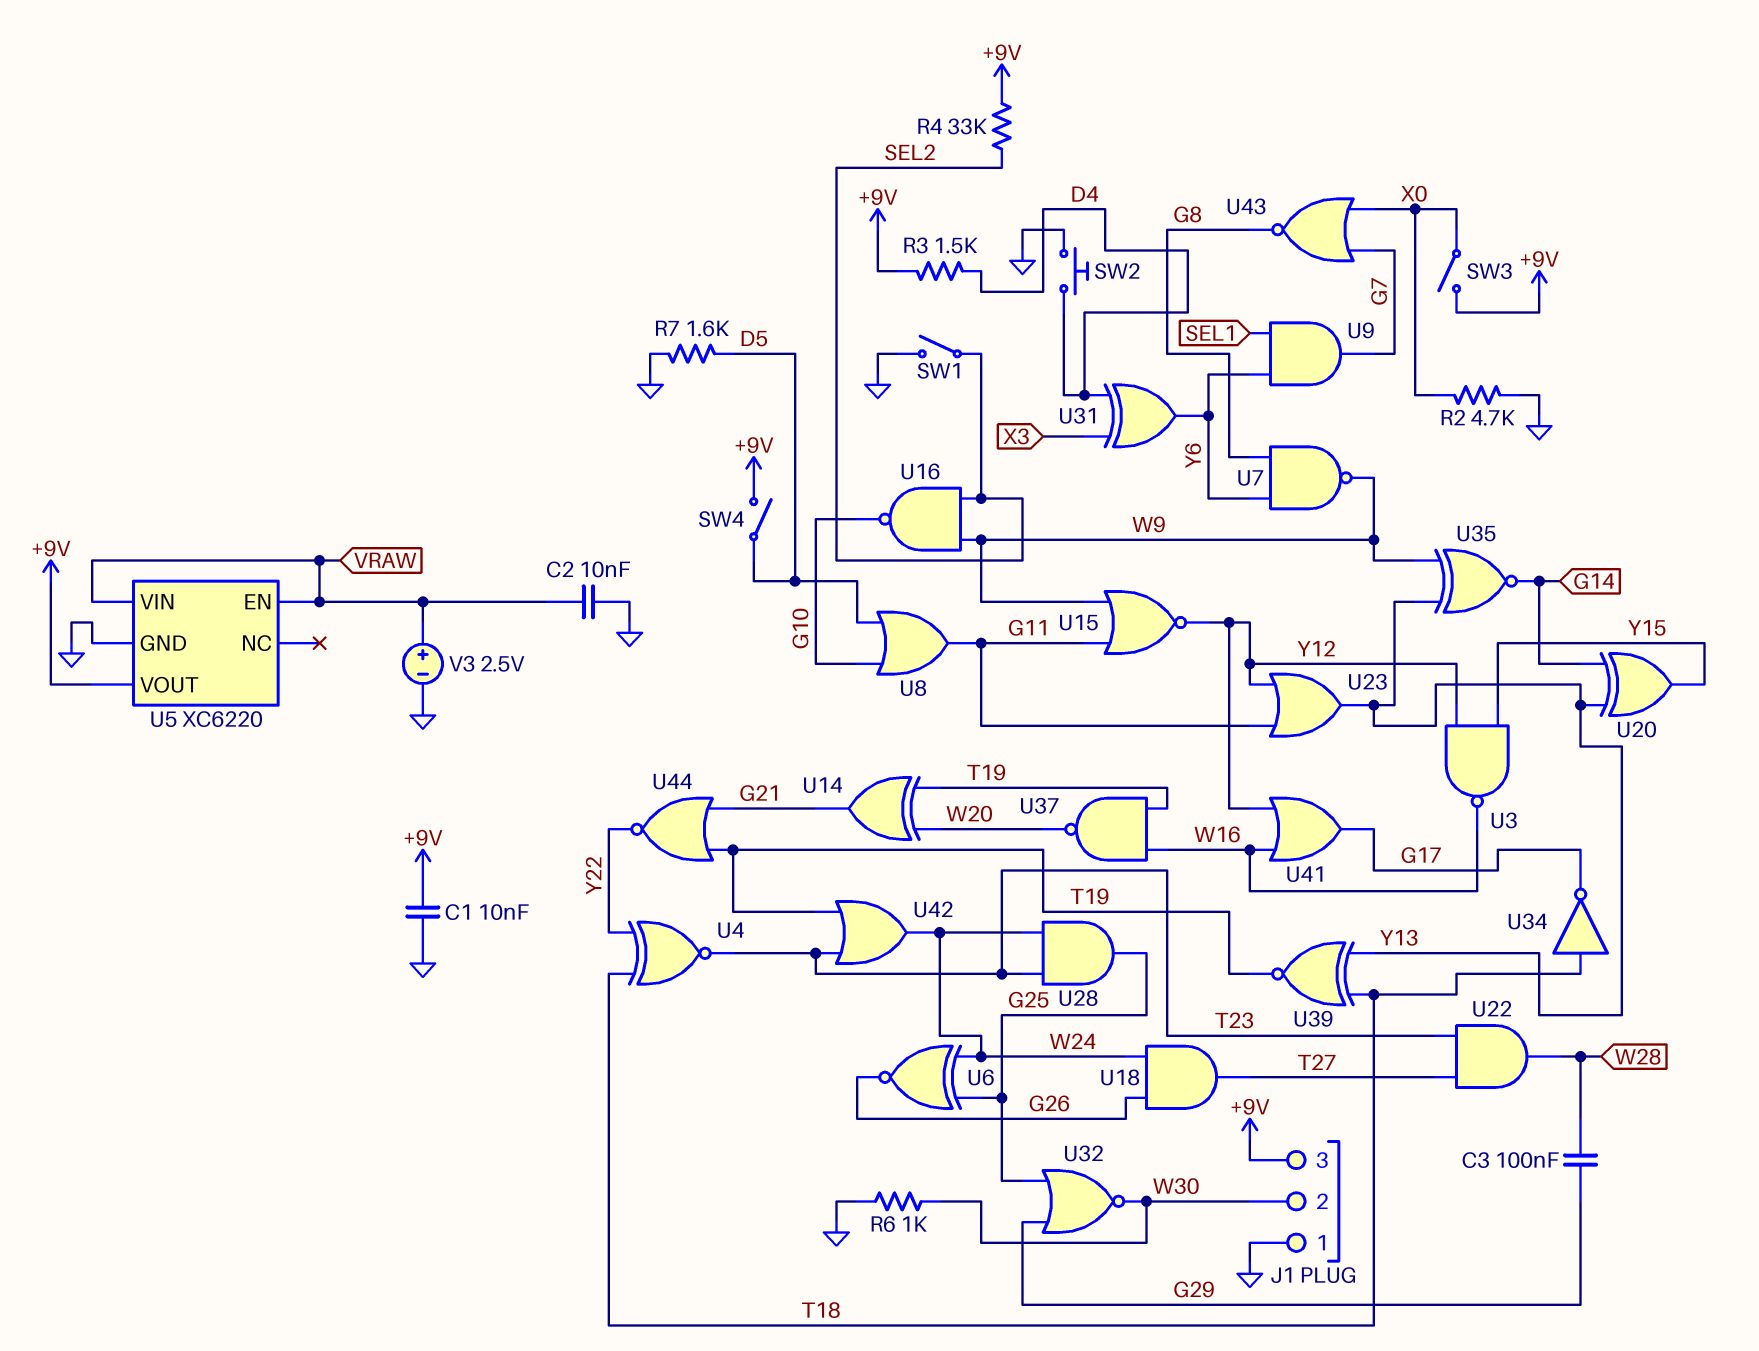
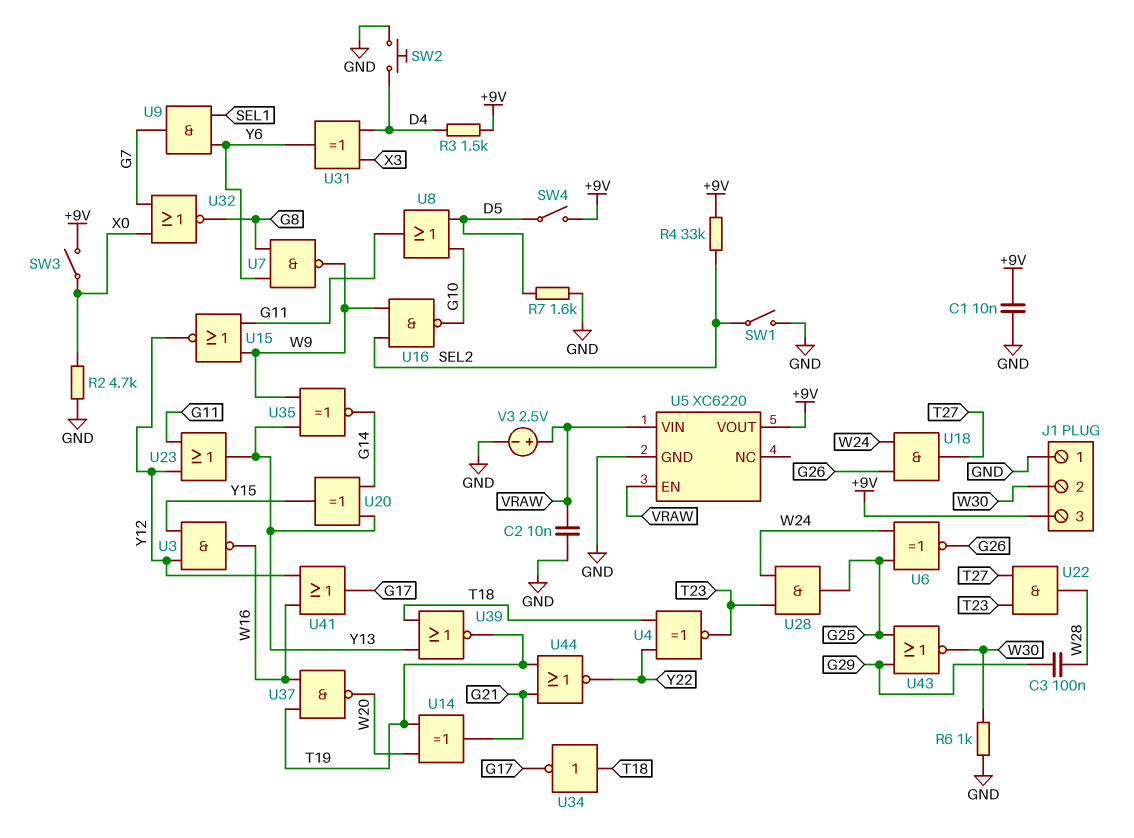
U32: NOR (in G25, in G29, out W30) -> NOR (in G7, in X0, out G8)
U39: XNOR (in T18, in Y13, out T19) -> NOR (in T18, in Y13, out T19)
U42: OR (in T19, in T23, out W24) -> none
U43: NOR (in G7, in X0, out G8) -> NOR (in G25, in G29, out W30)

